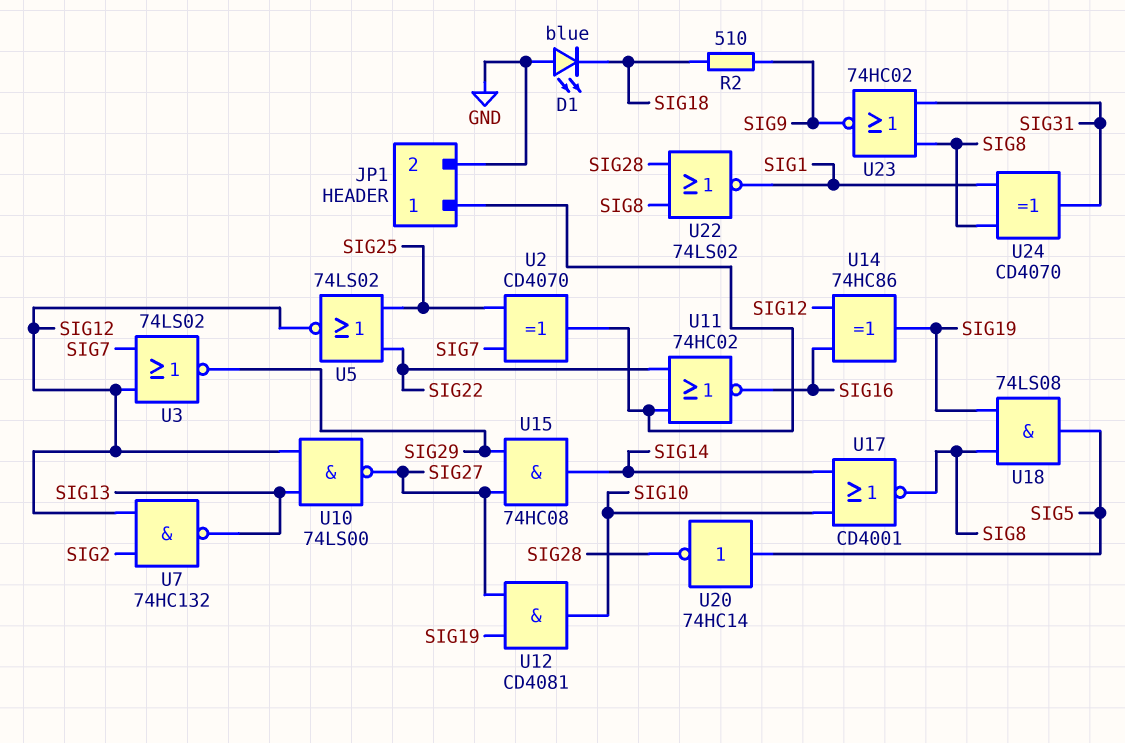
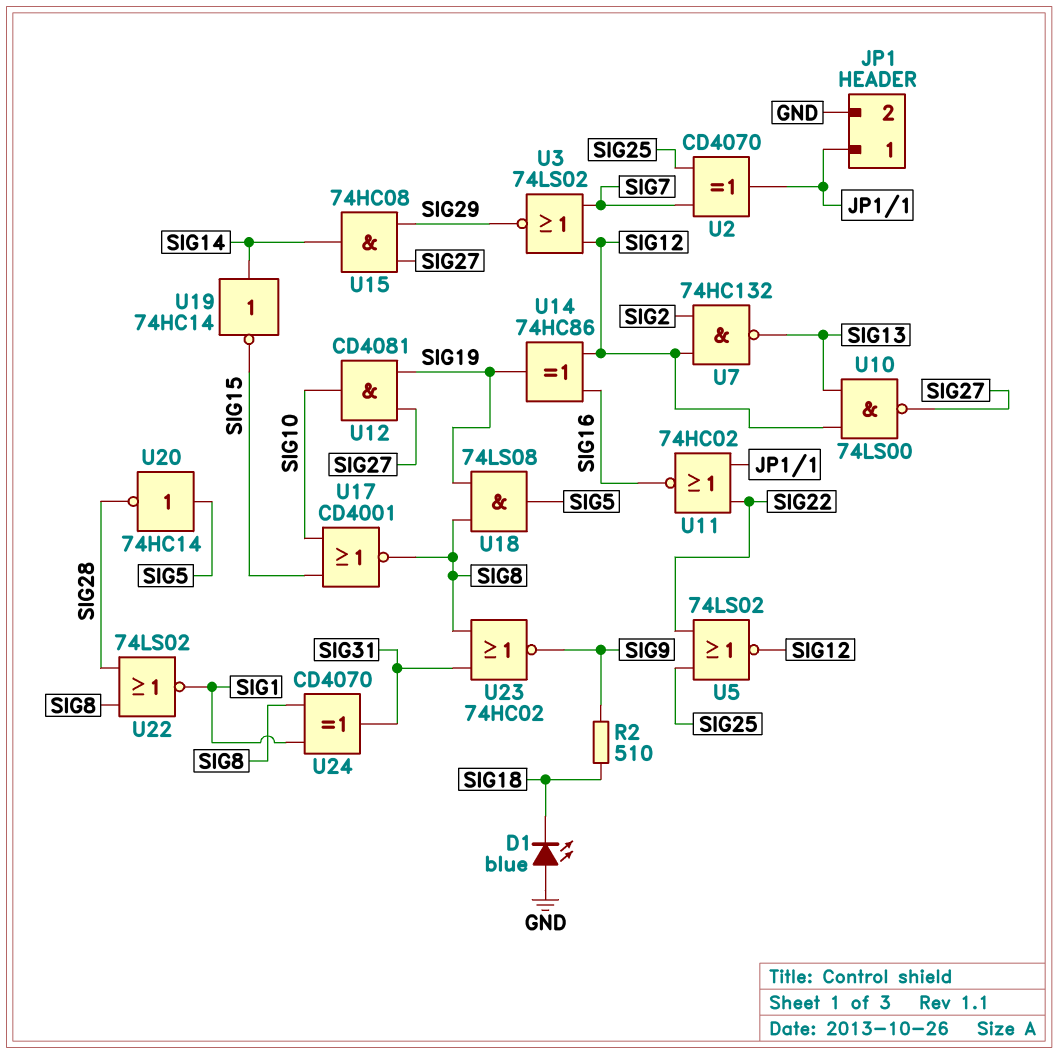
U17: NOR CD4001 (in SIG10, in SIG14, out SIG8) -> NOR CD4001 (in SIG10, in SIG15, out SIG8)
U19: none -> NOT 74HC14 (in SIG14, out SIG15)

